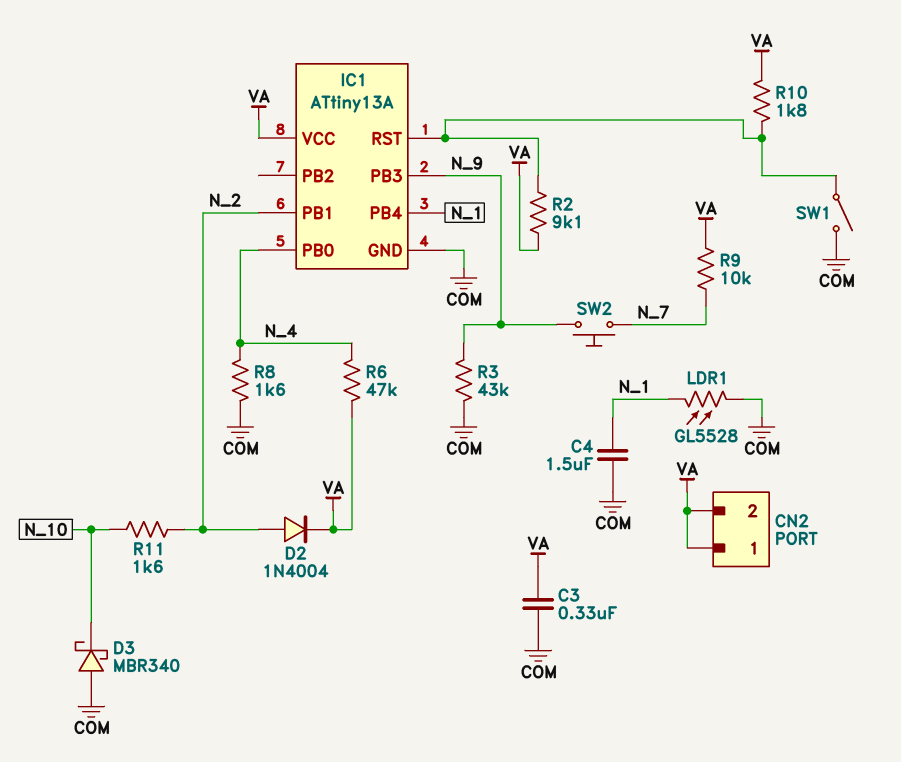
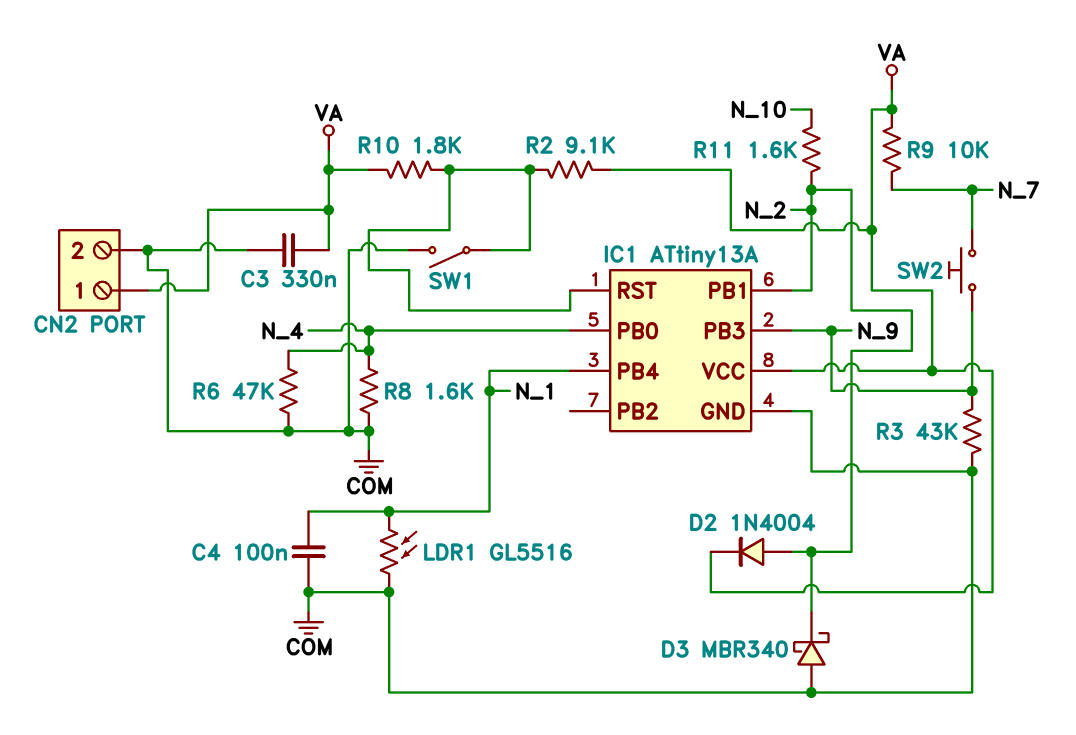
C4: 1.5uF (COM, N_1) -> 100nF (COM, N_1)
CN2 pin 2: VA -> COM
D3: schottky MBR340 (A COM, K N_10) -> schottky MBR340 (A COM, K N_2)
LDR1: GL5528 (COM, N_1) -> GL5516 (COM, N_1)
R6: 47k (N_4, VA) -> 47k (COM, N_4)

